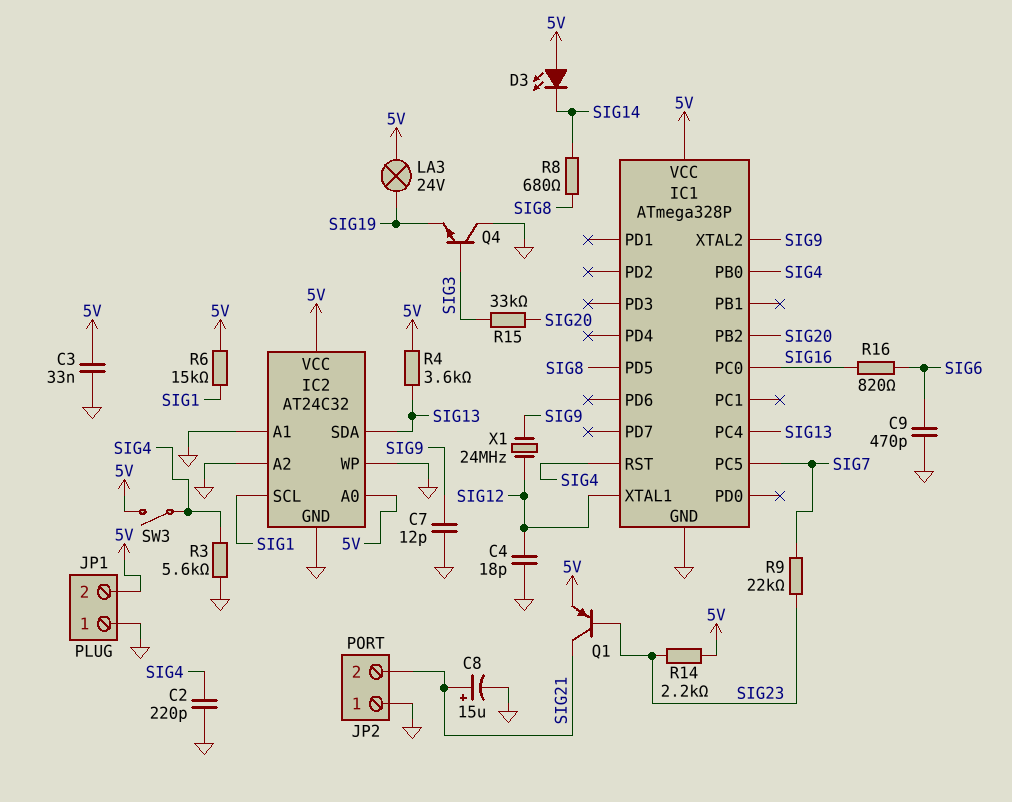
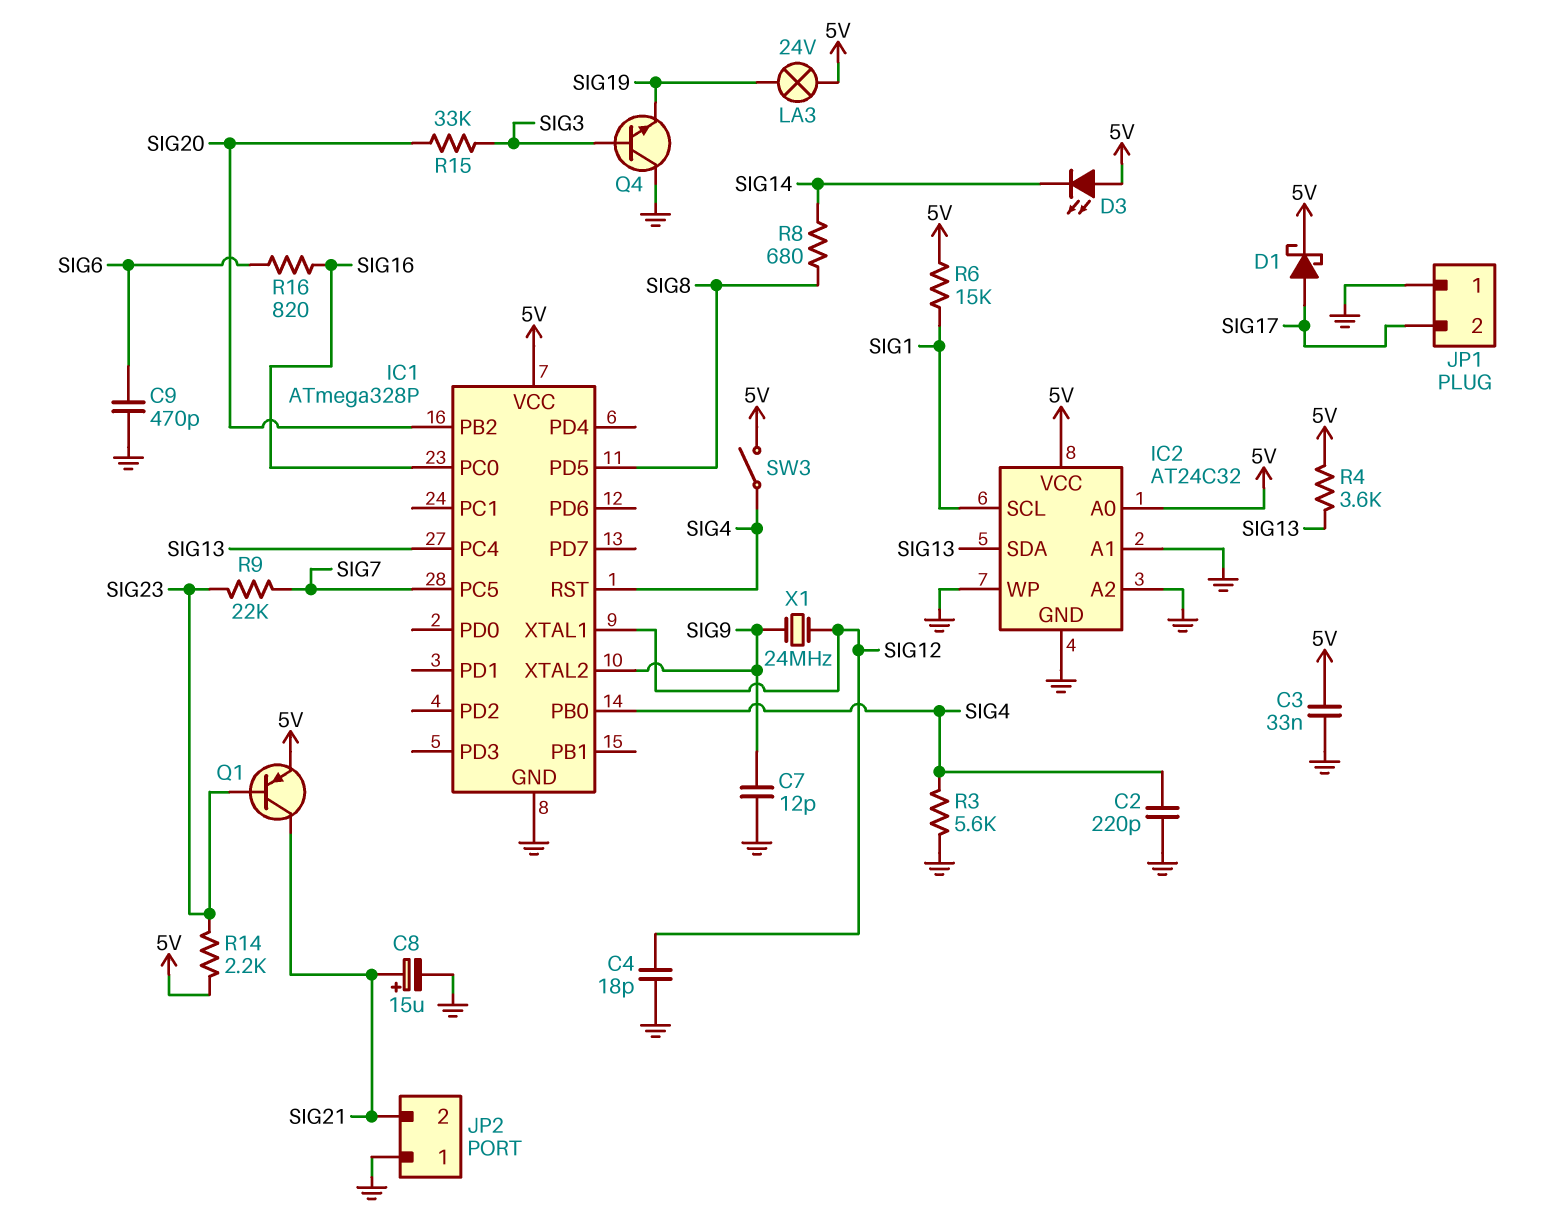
D1: none -> schottky (A SIG17, K 5V)
JP1 pin 2: 5V -> SIG17

